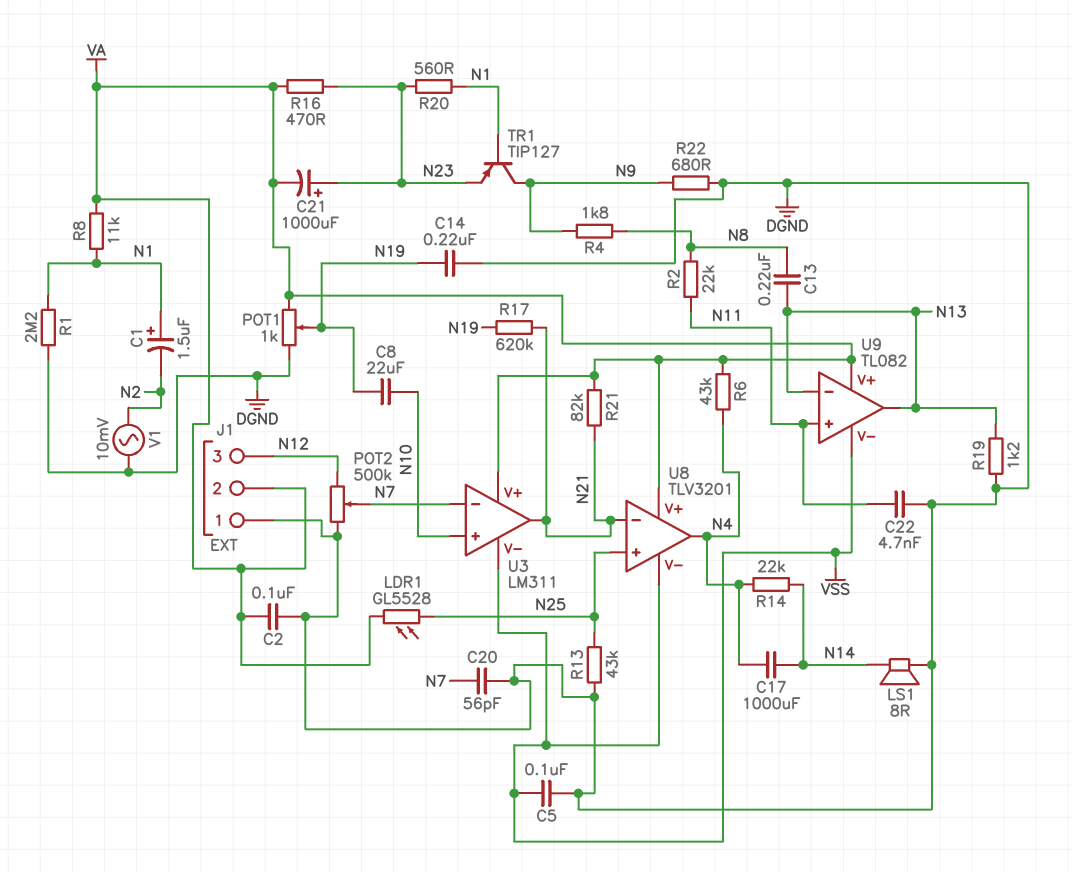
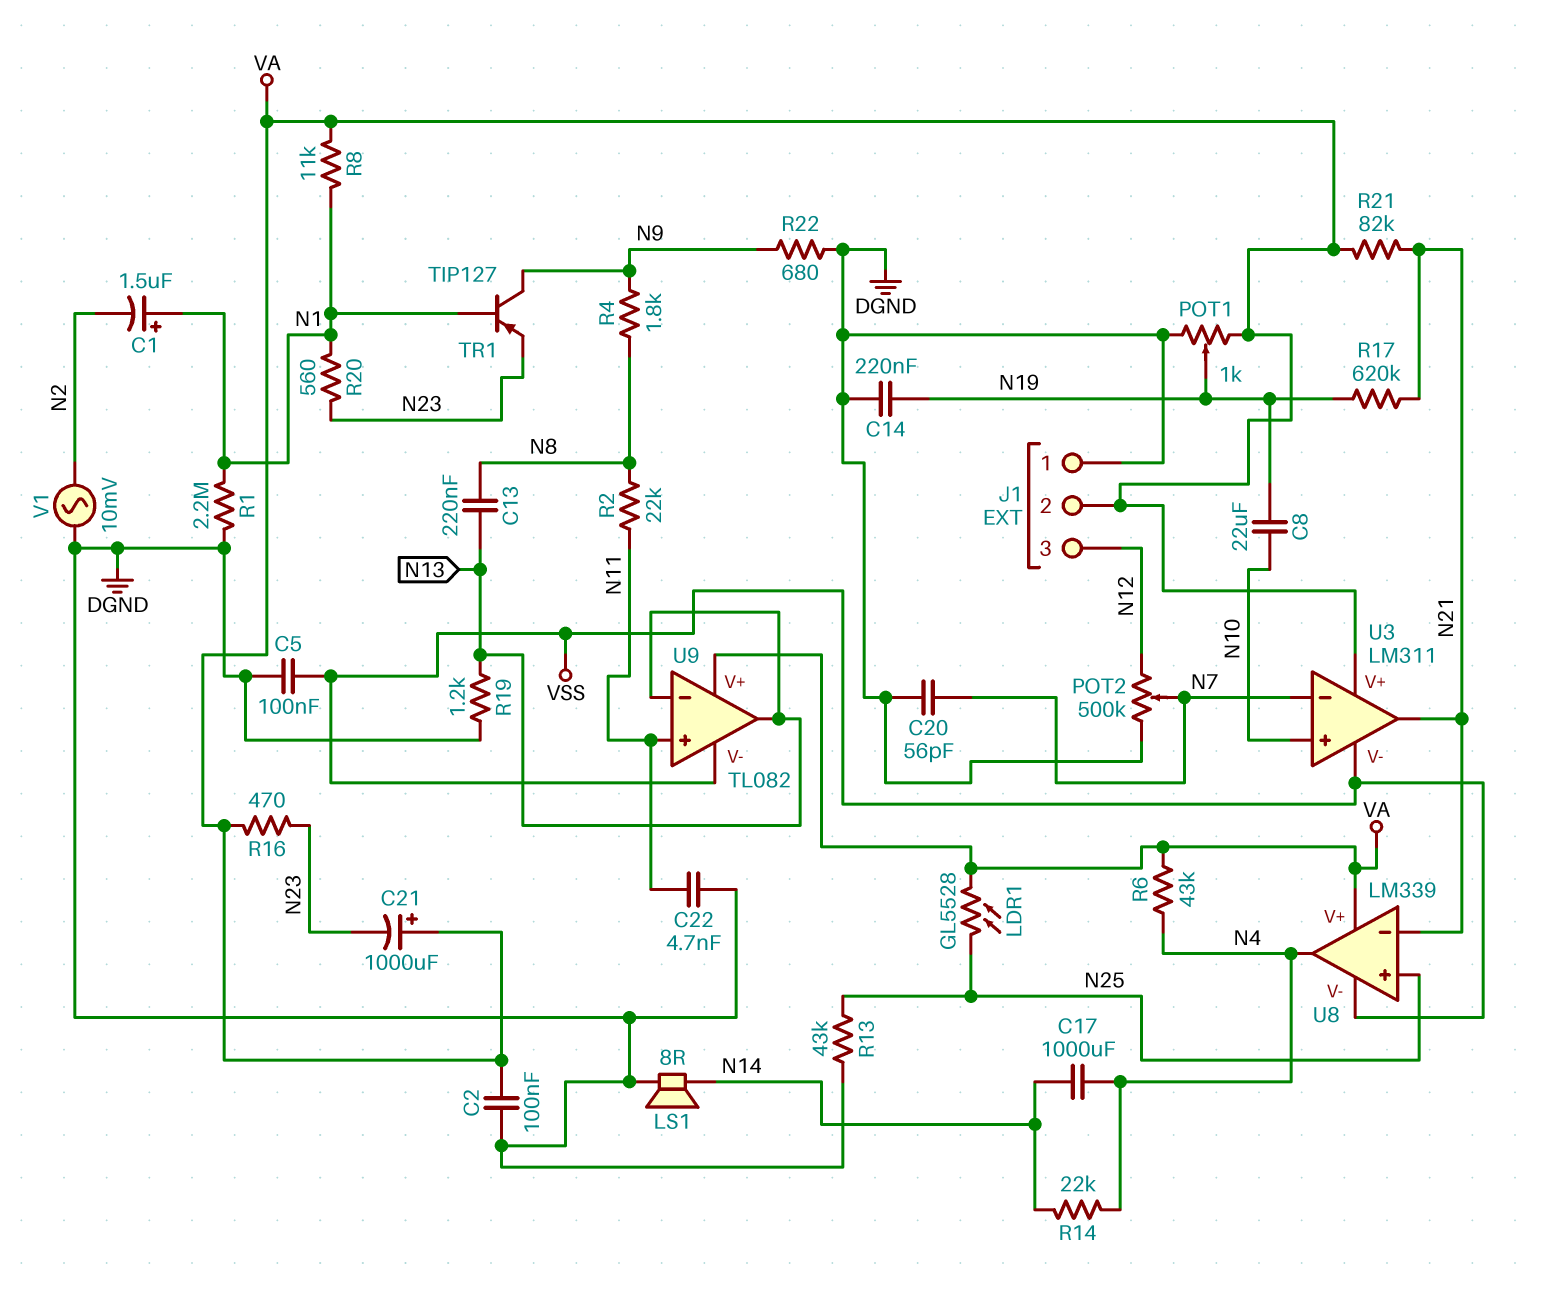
C21: 1000uF (plus N23, minus VA) -> 1000uF (plus VA, minus N23)
U8: TLV3201 -> LM339

